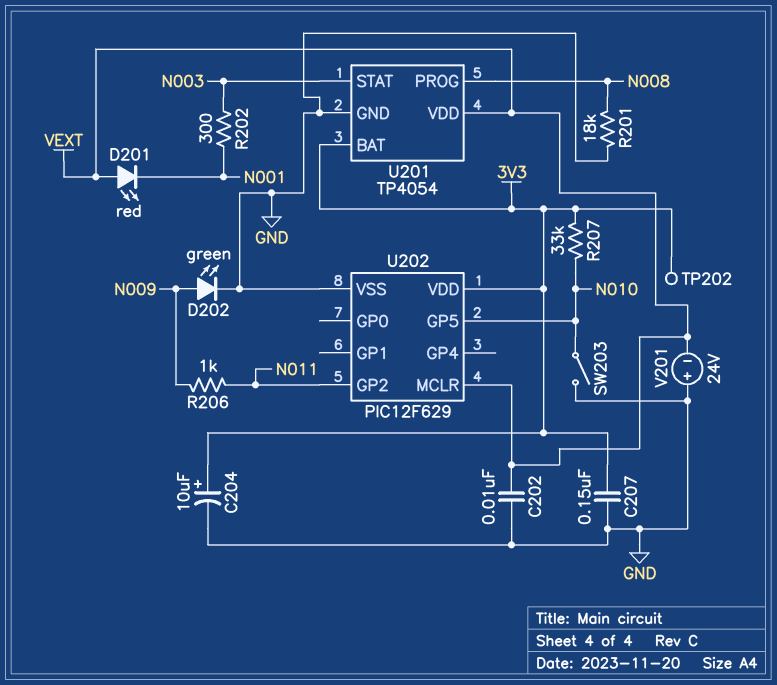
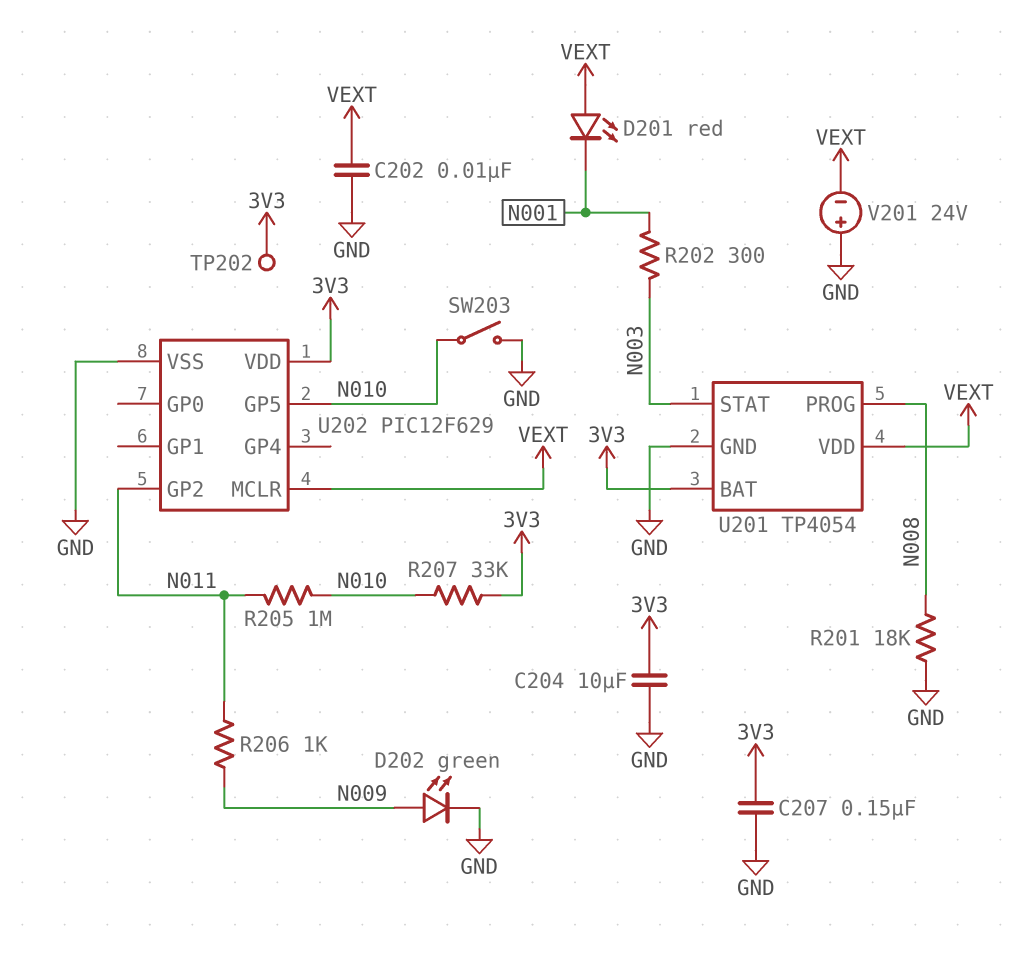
C204: 10uF (plus 3V3, minus GND) -> 10uF (3V3, GND)
R205: none -> 1M (N010, N011)

